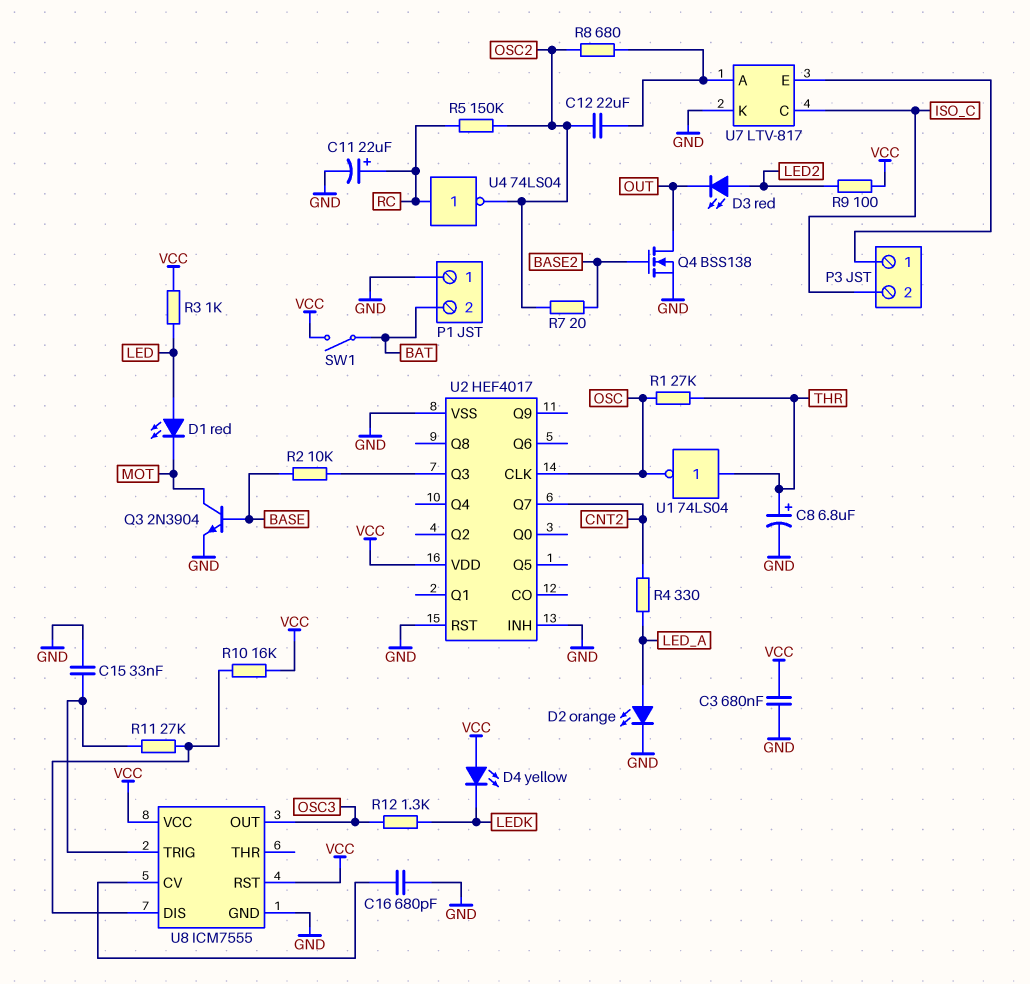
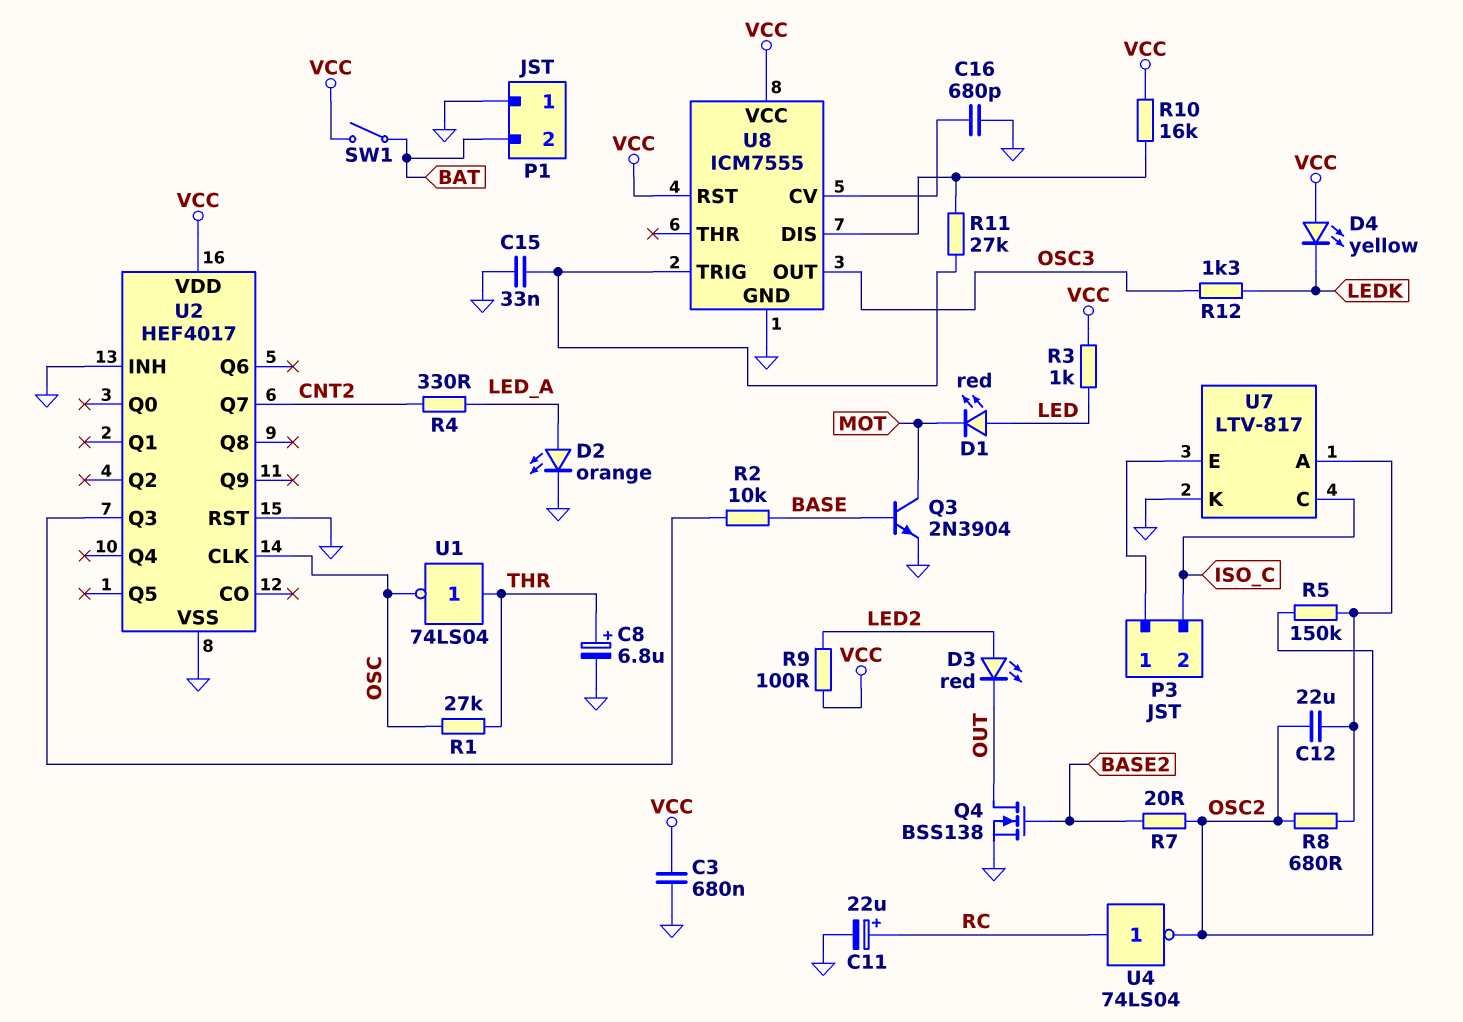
R5: 150k (OSC2, RC) -> 150k (OSC2, U7/A)

